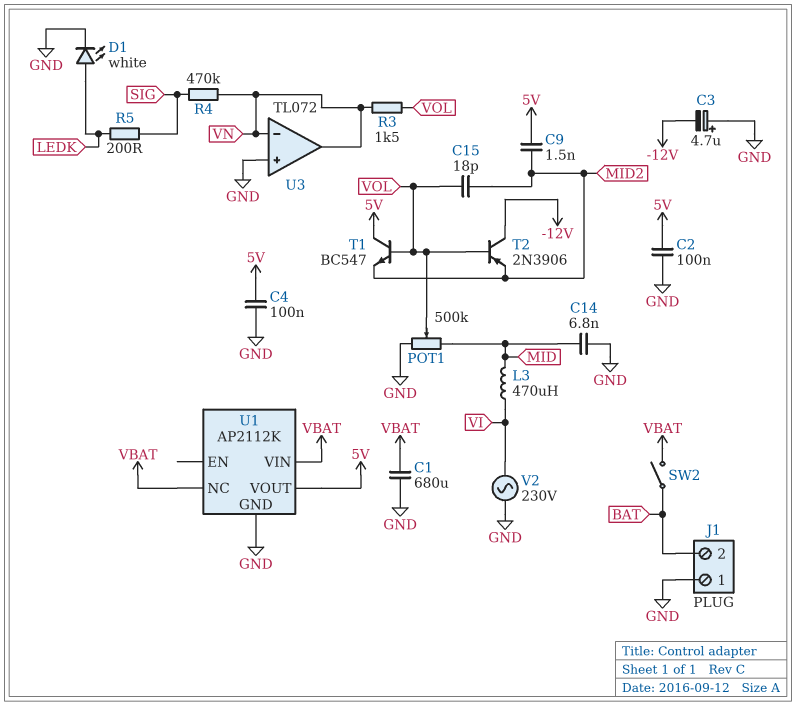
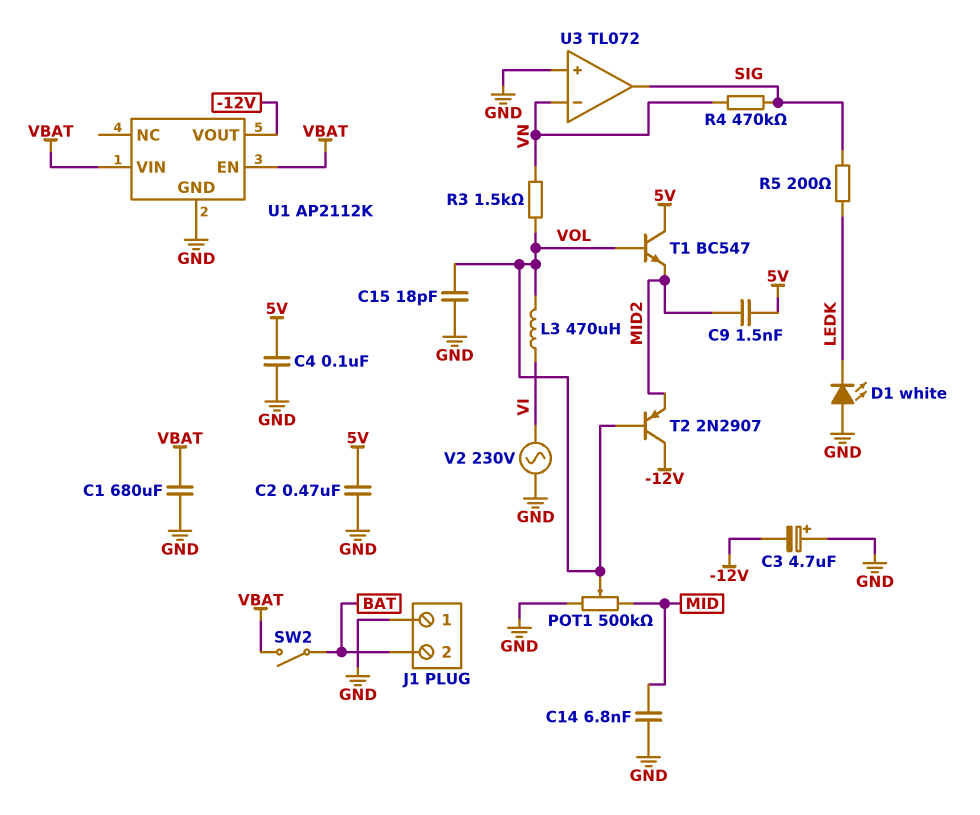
C2: 100nF (5V, GND) -> 470nF (5V, GND)
C15: 18pF (MID2, VOL) -> 18pF (GND, VOL)
D1: LED white (A LEDK, K GND) -> LED white (A GND, K LEDK)
L3: 470uH (MID, VI) -> 470uH (VI, VOL)
T2: PNP 2N3906 (B VOL, C -12V, E MID2) -> PNP 2N2907 (B VOL, C -12V, E MID2)
U1 pin EN: none -> VBAT
U1 pin NC: VBAT -> none
U1 pin VOUT: 5V -> -12V
U3 pin out: VN -> SIG

